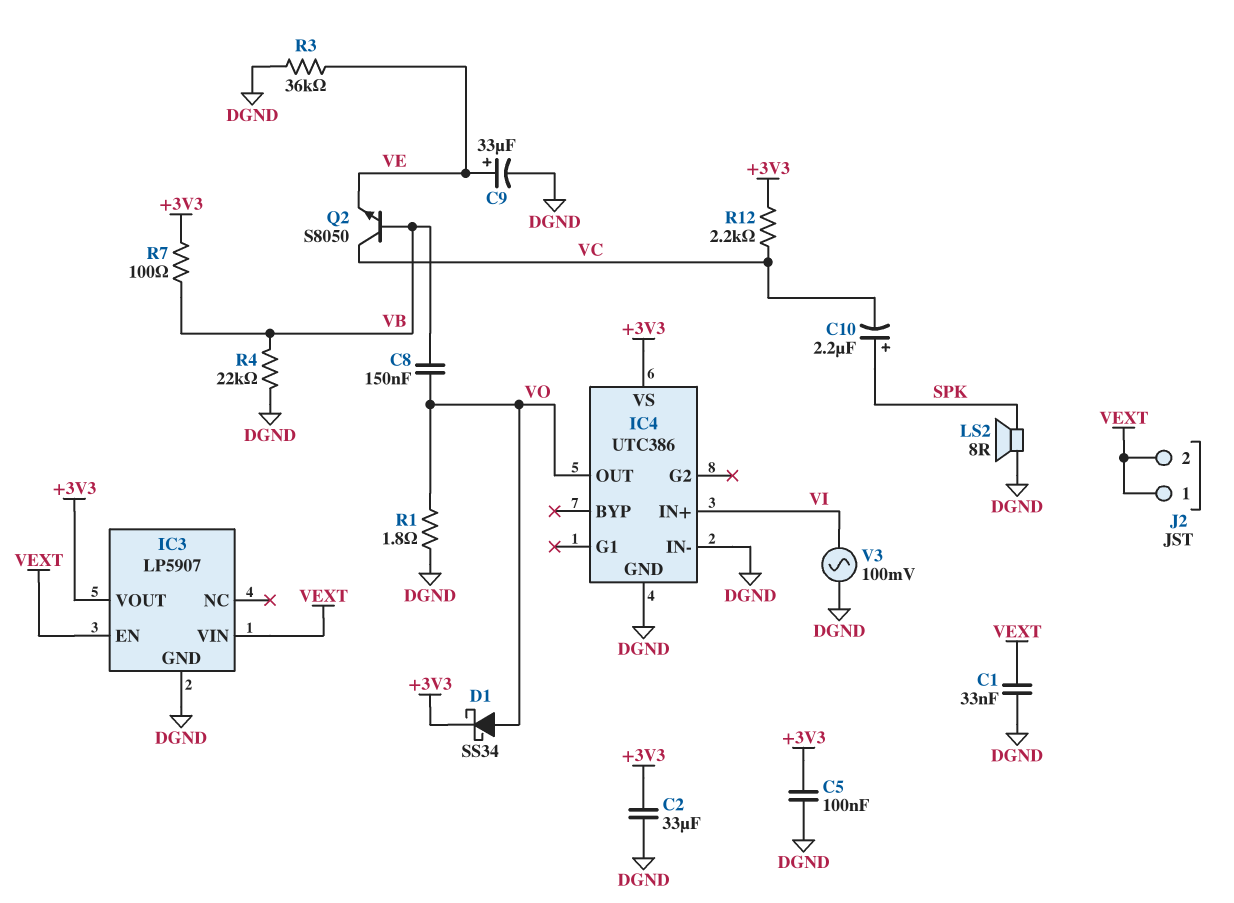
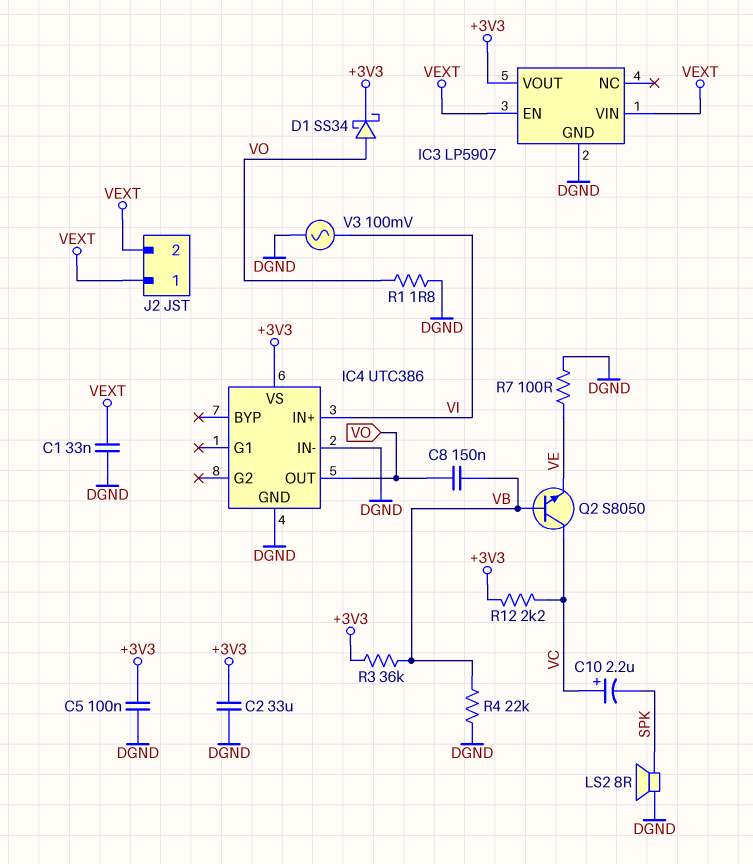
C9: 33uF (plus VE, minus DGND) -> none
C10: 2.2uF (plus SPK, minus VC) -> 2.2uF (plus VC, minus SPK)
R3: 36k (DGND, VE) -> 36k (+3V3, VB)
R7: 100 (+3V3, VB) -> 100 (DGND, VE)

